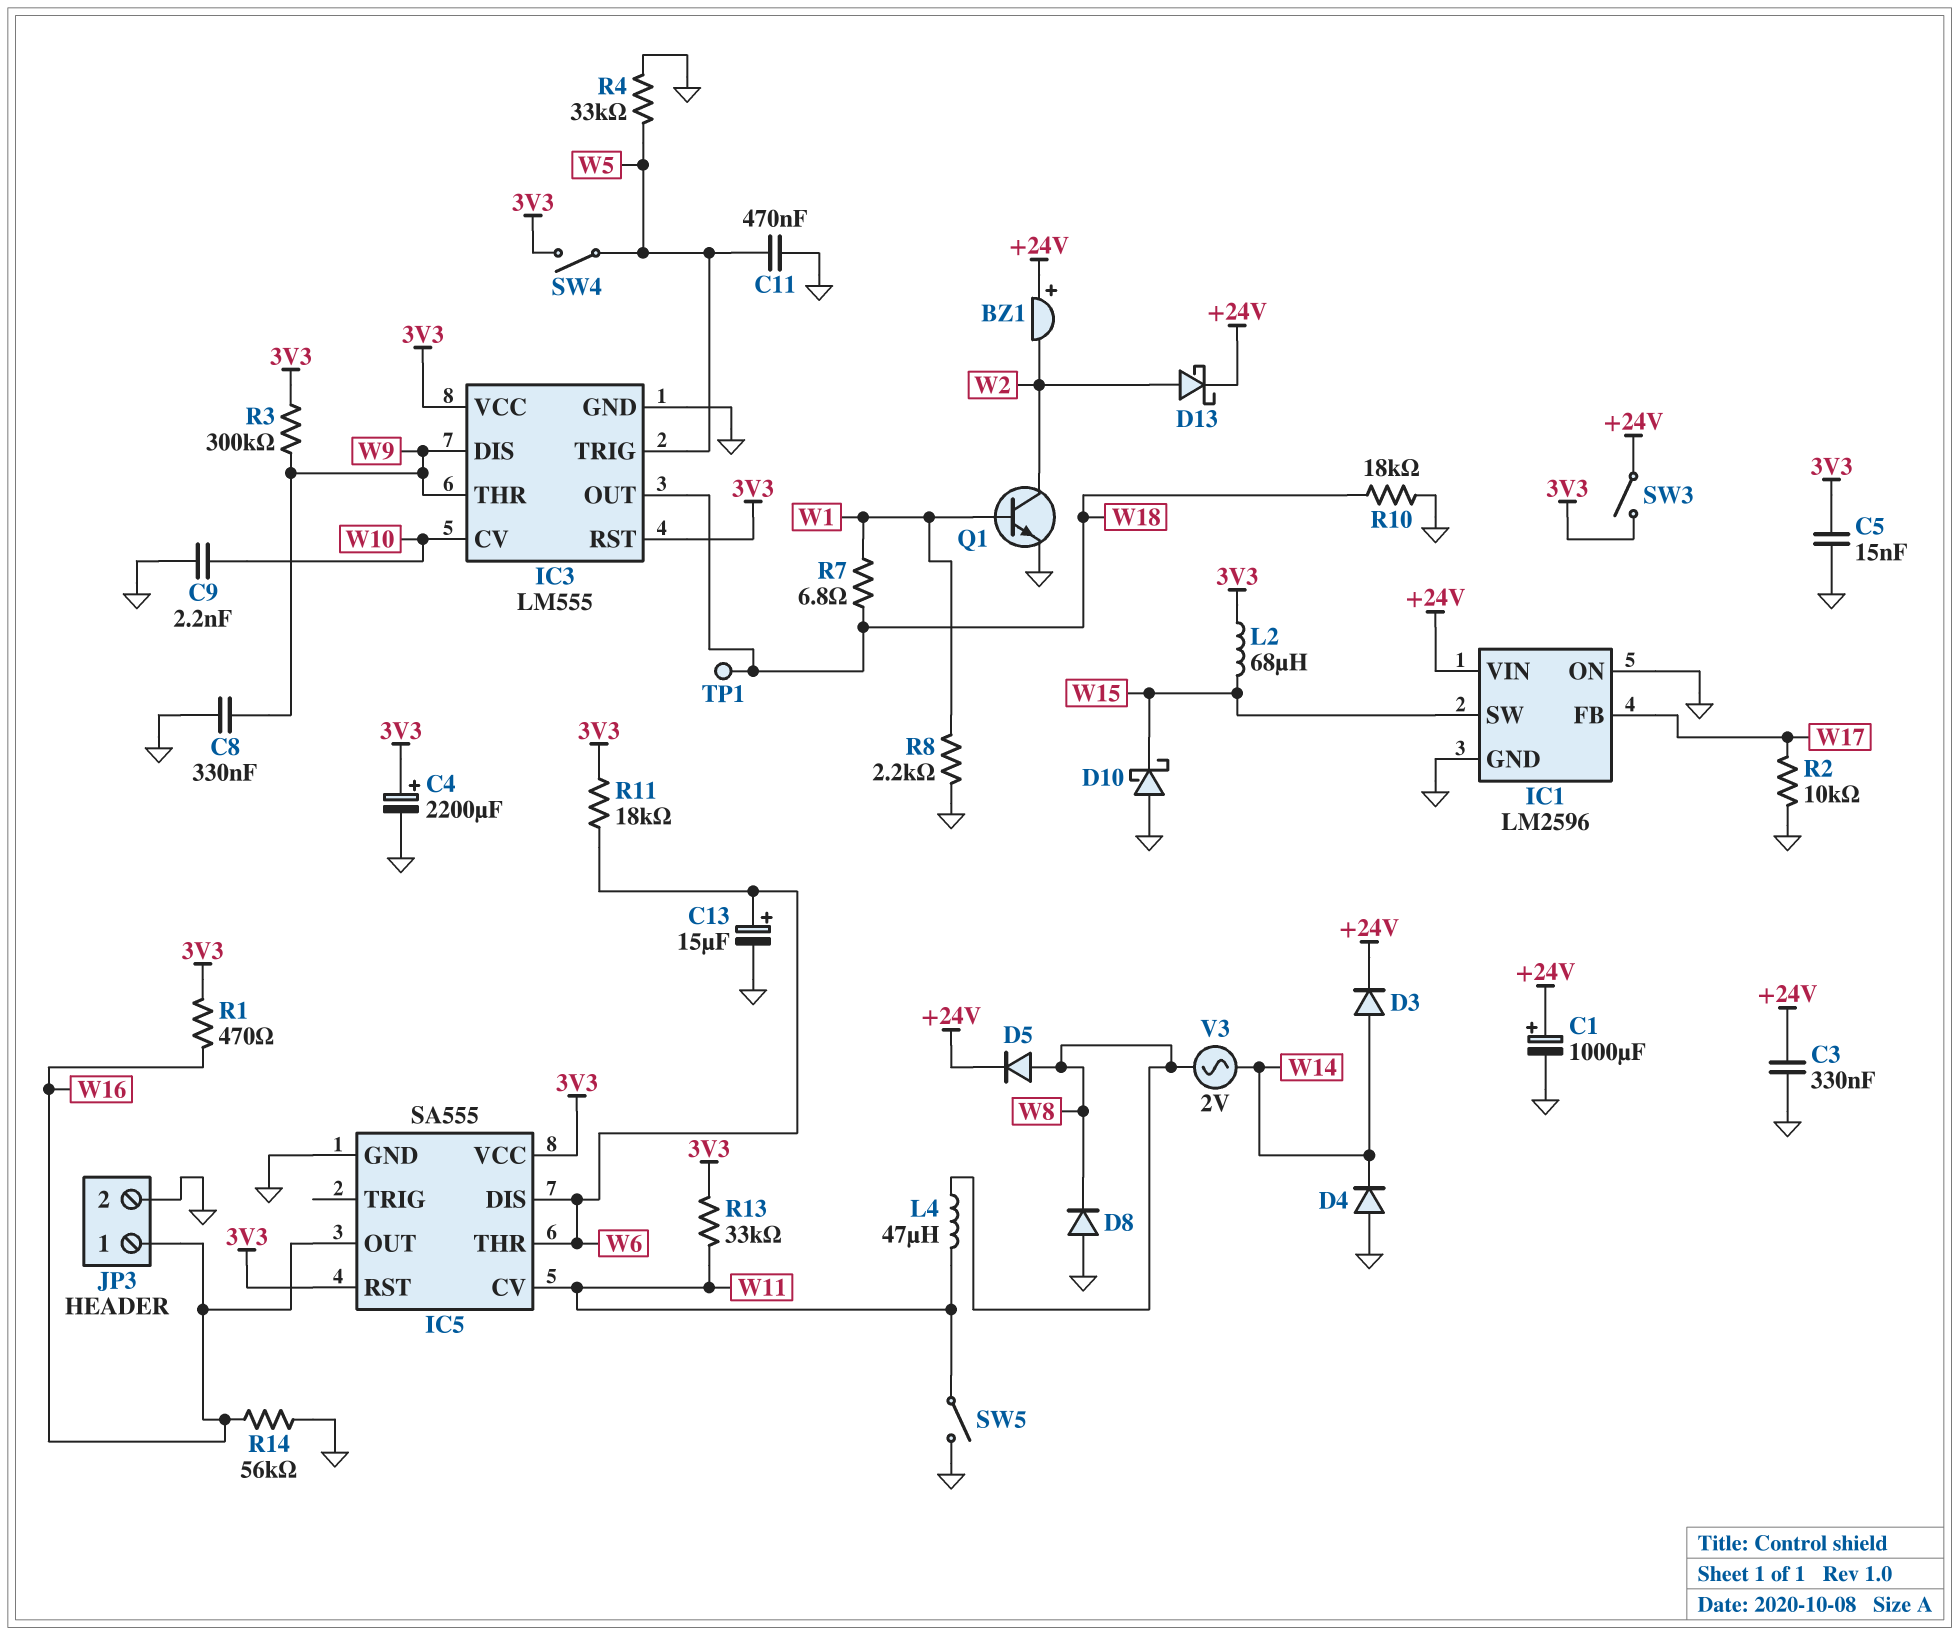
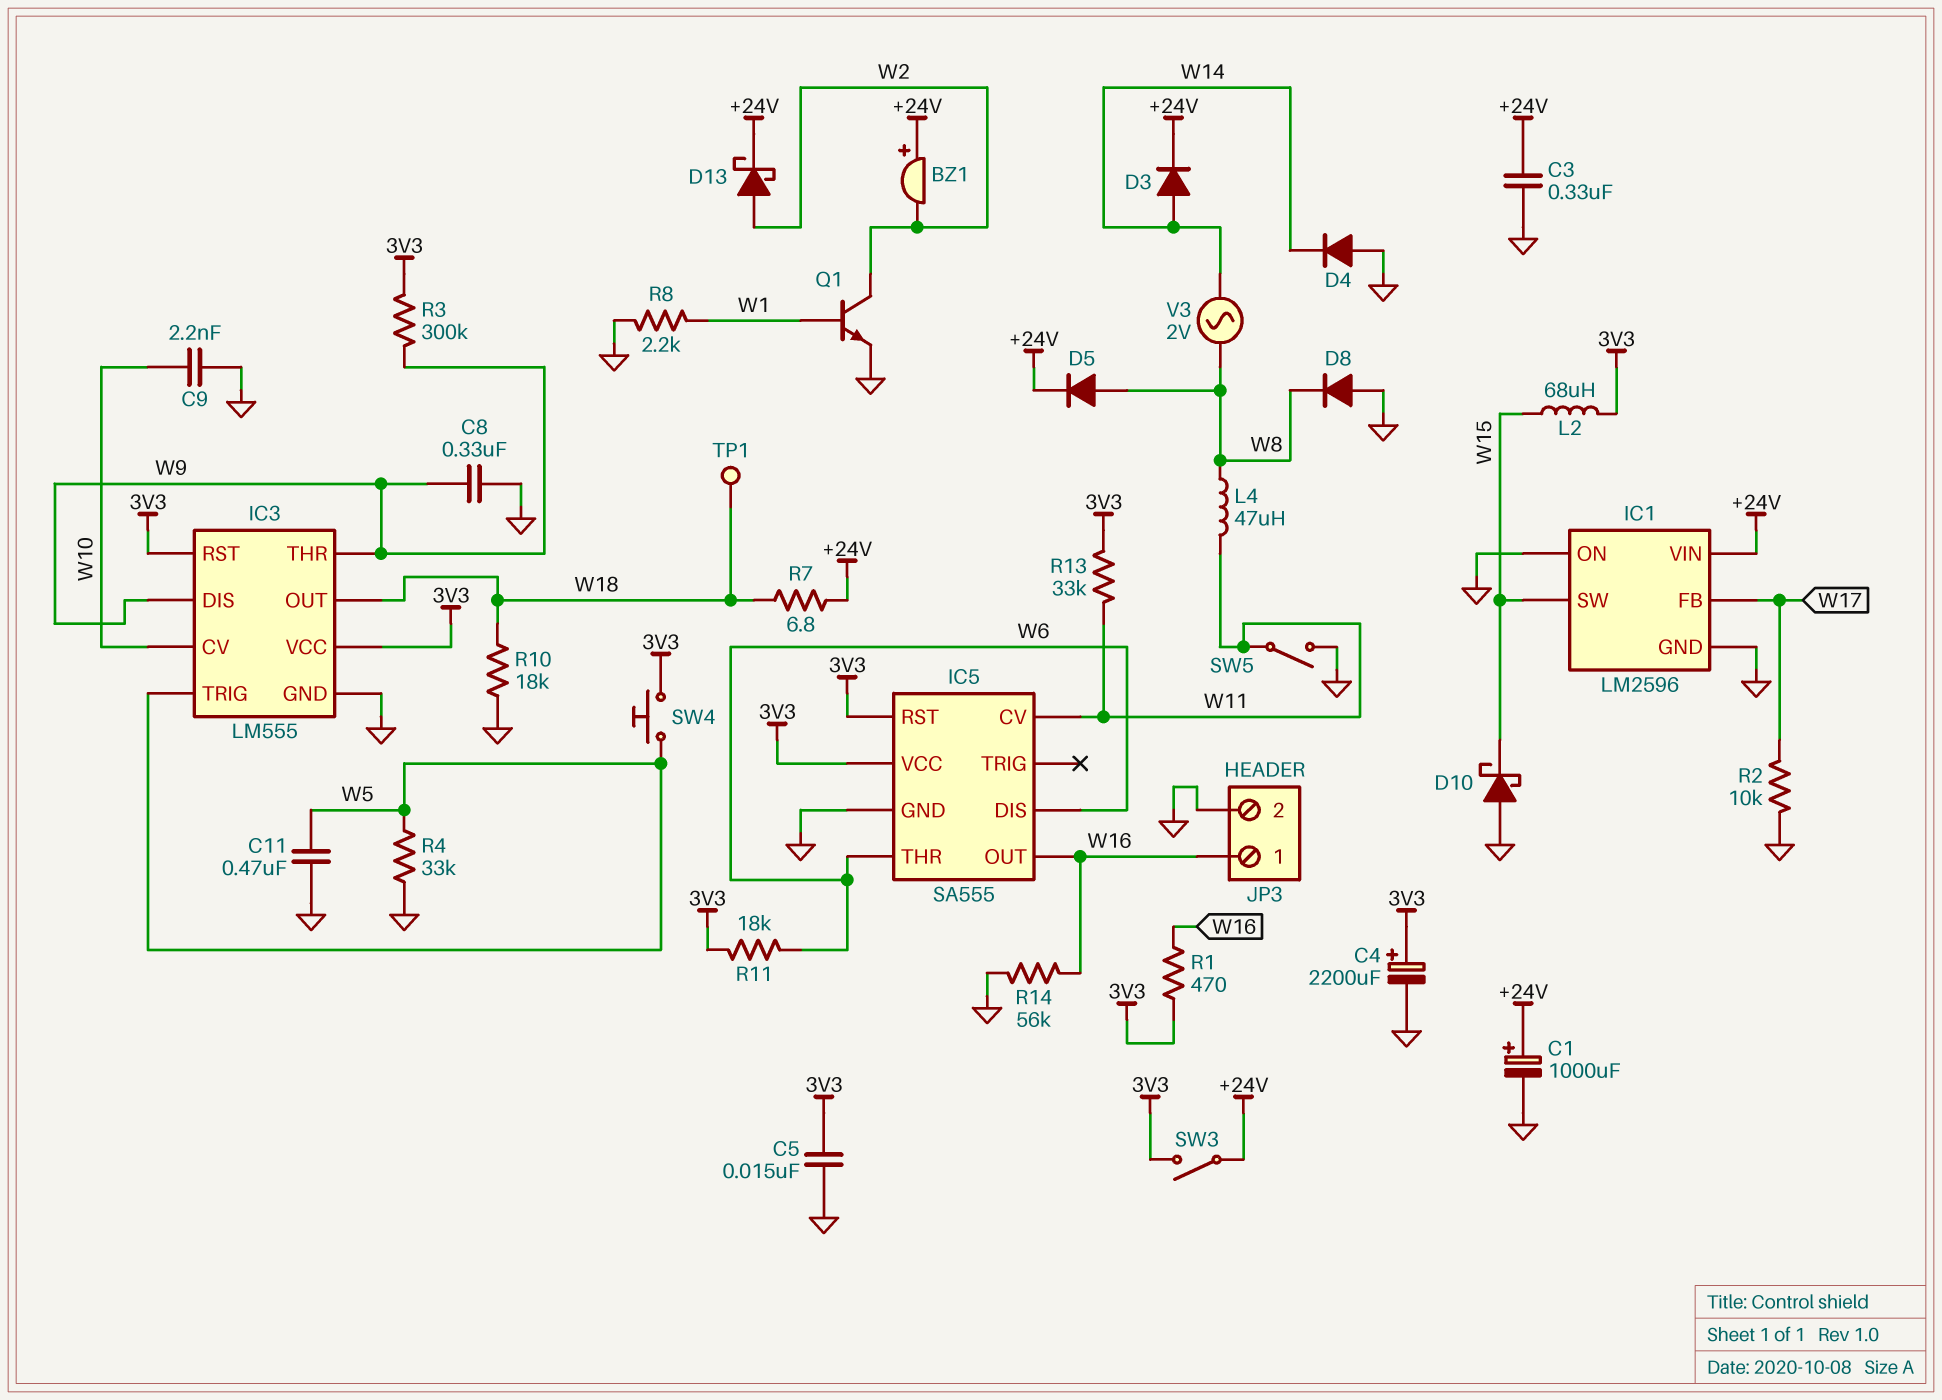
C13: 15uF (plus W6, minus GND) -> none
R7: 6.8 (W1, W18) -> 6.8 (+24V, W18)
SW4: switch (3V3, W5) -> button (3V3, W5)

